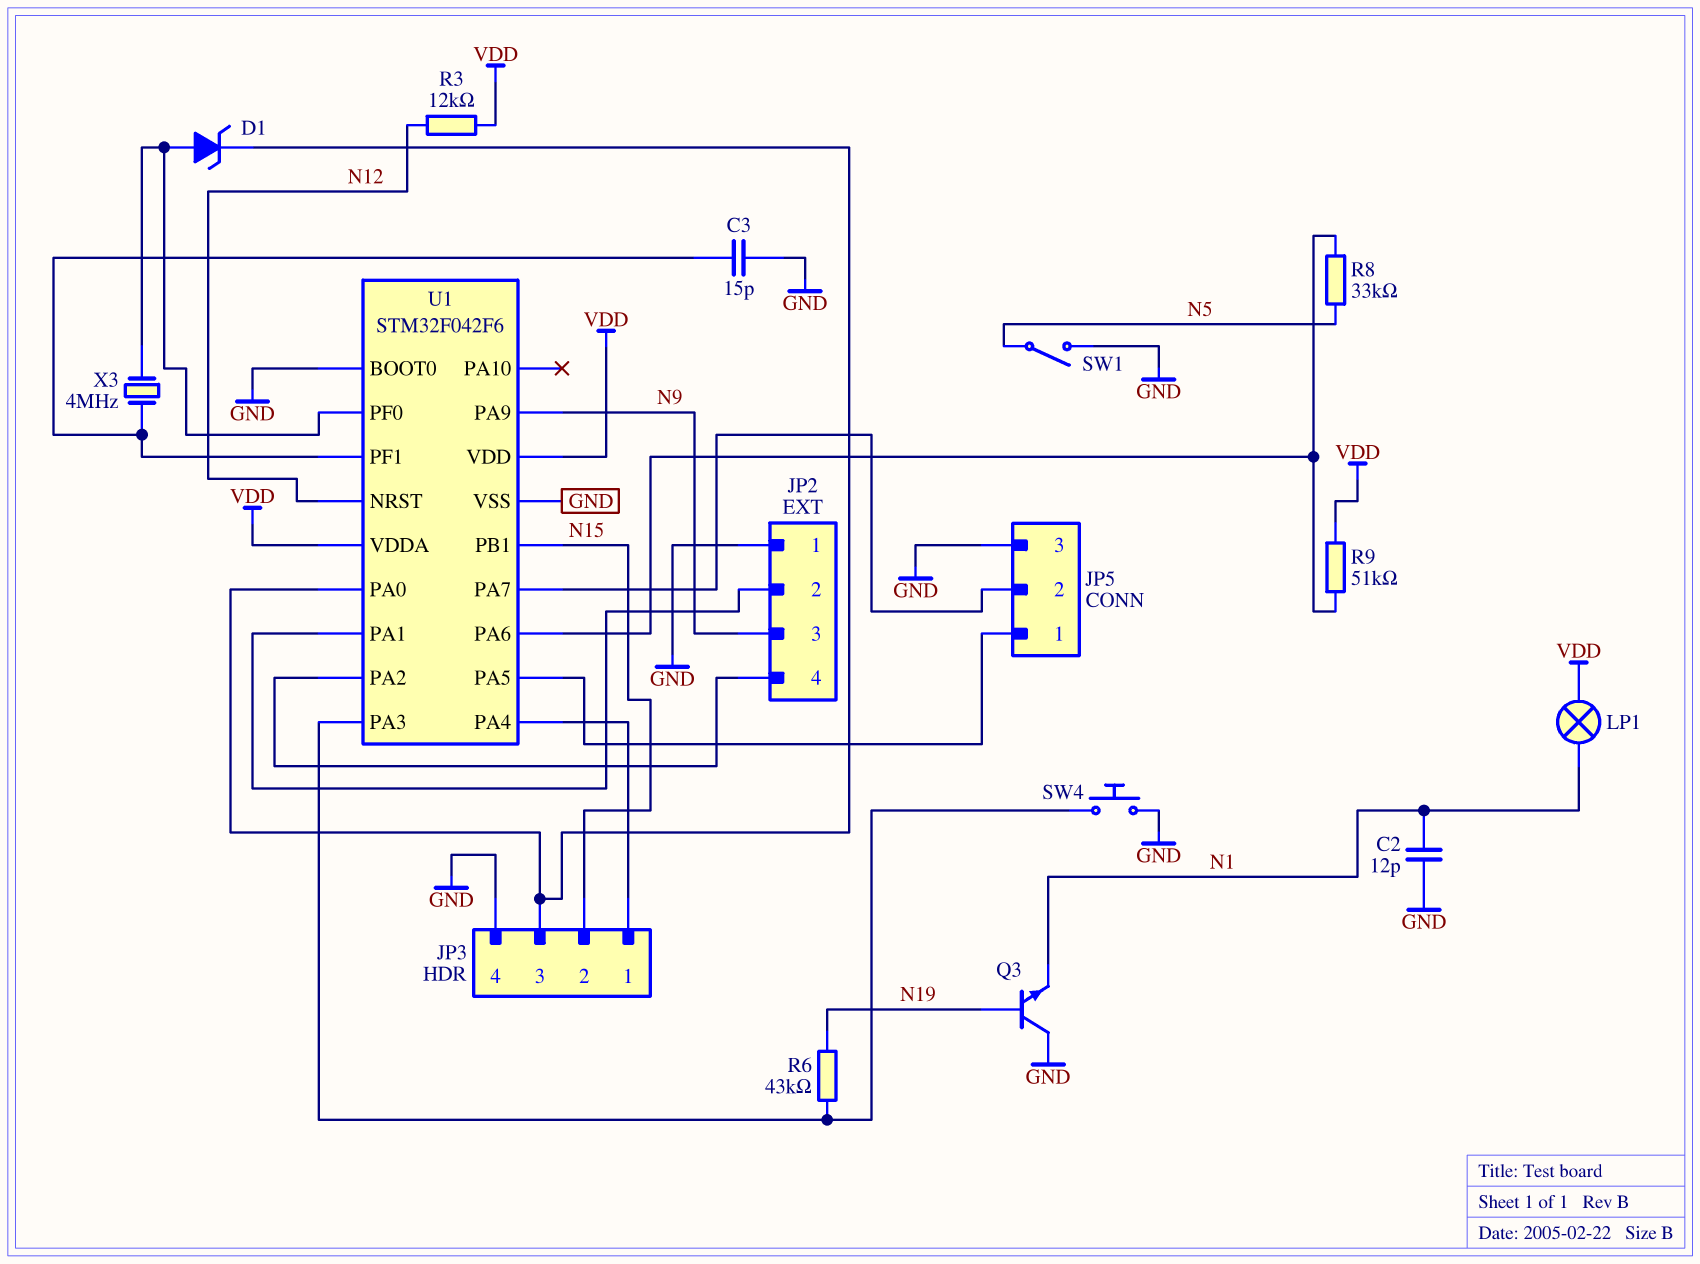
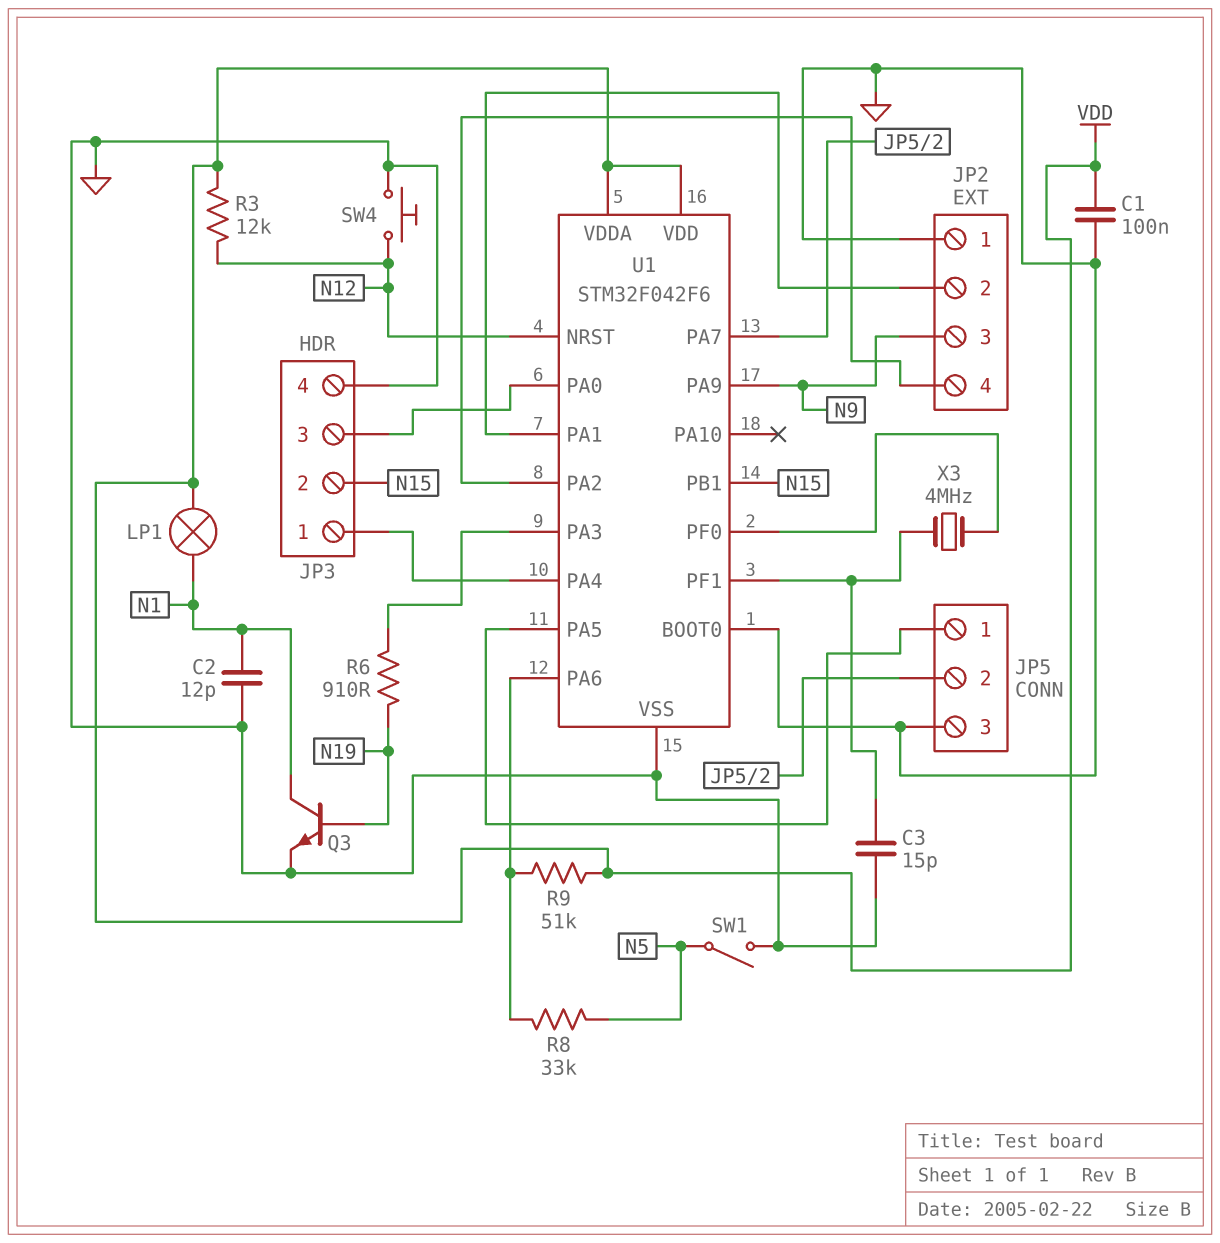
C1: none -> 100nF (GND, VDD)
D1: zener (A U1/PF0, K JP3/3) -> none
Q3: NPN (B N19, C GND, E N1) -> NPN (B N19, C N1, E GND)
R6: 43k (N19, U1/PA3) -> 910 (N19, U1/PA3)
SW4: button (GND, U1/PA3) -> button (GND, N12)

